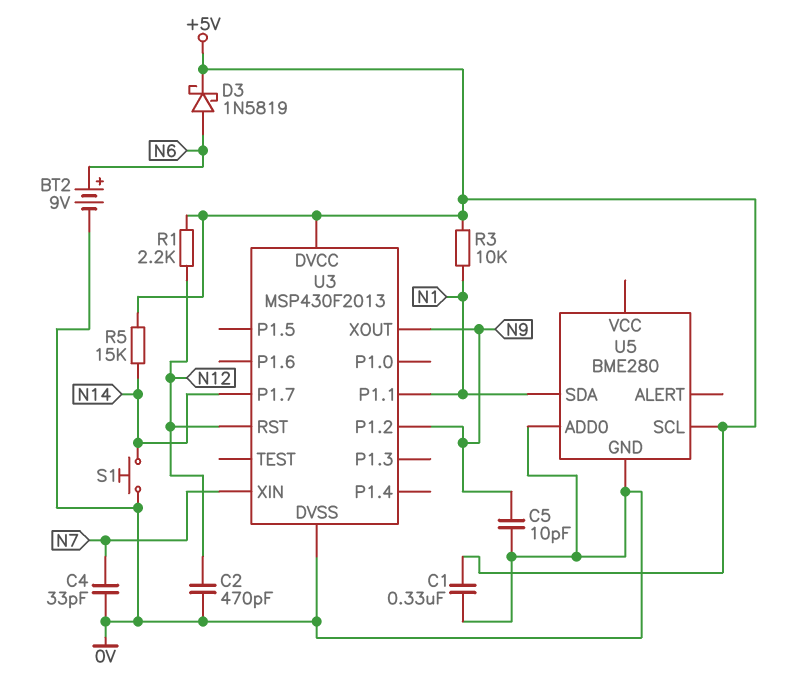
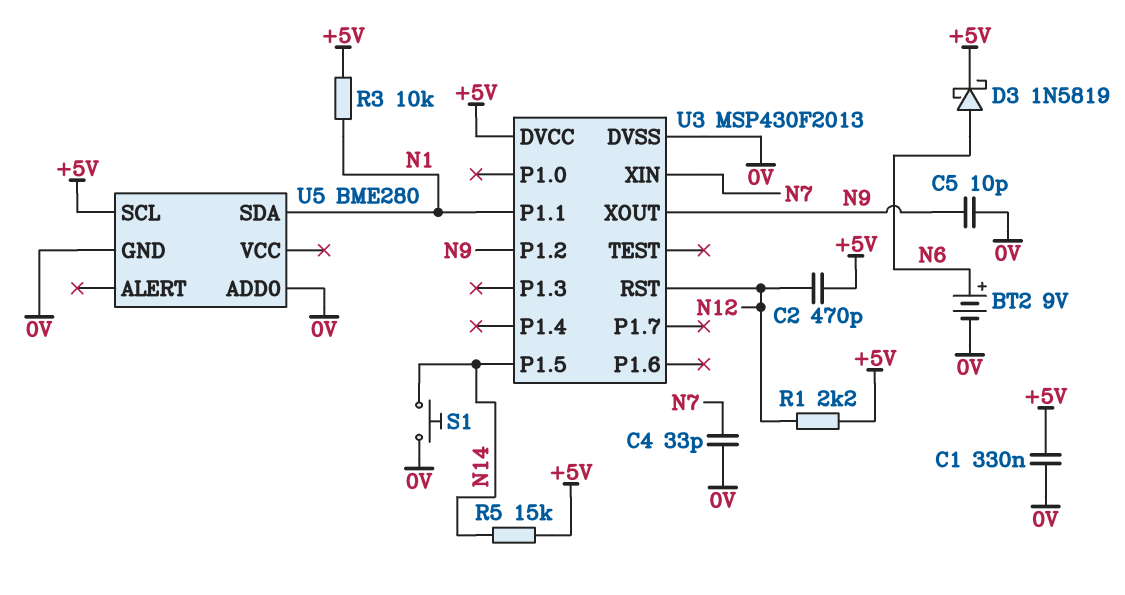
C2: 470pF (0V, N12) -> 470pF (+5V, N12)
U3 pin P1.5: none -> N14
U3 pin P1.7: N14 -> none

